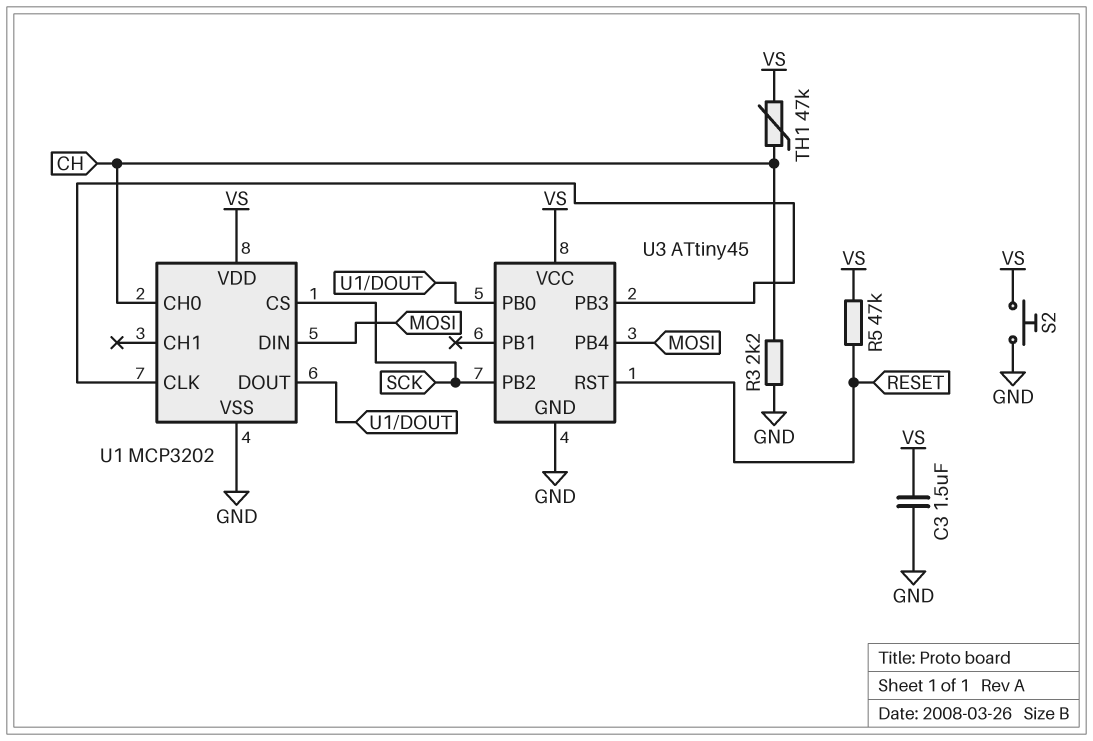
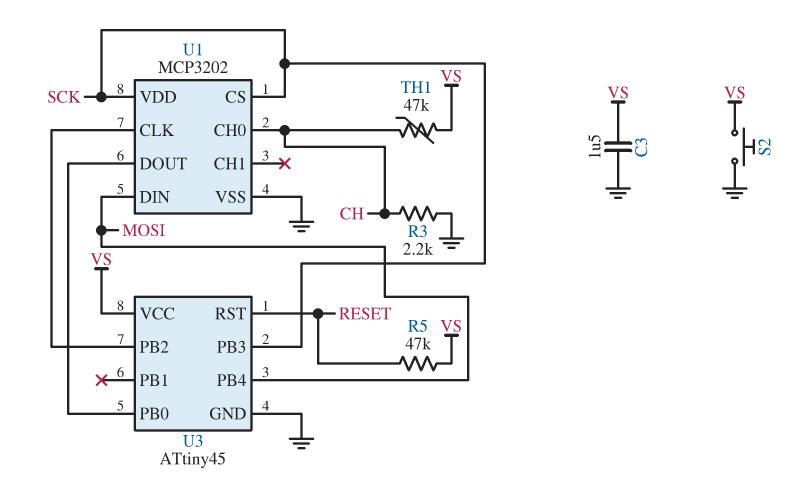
U1 pin VDD: VS -> SCK
U3 pin PB2: SCK -> U1/CLK
U3 pin PB3: U1/CLK -> SCK

